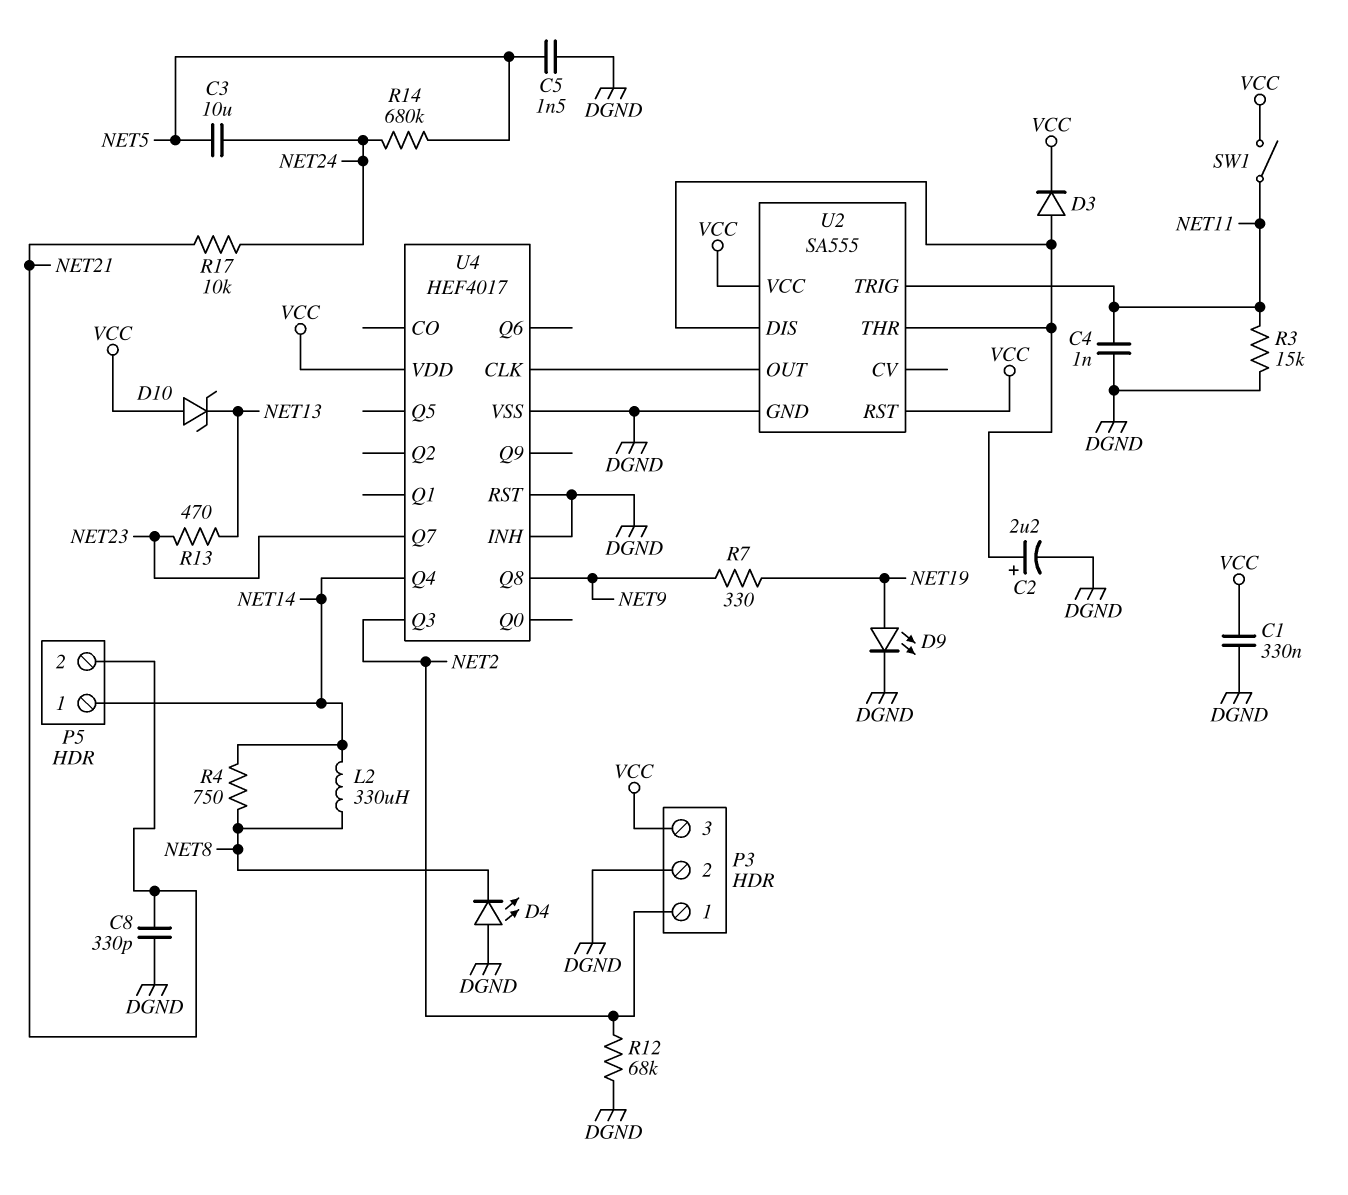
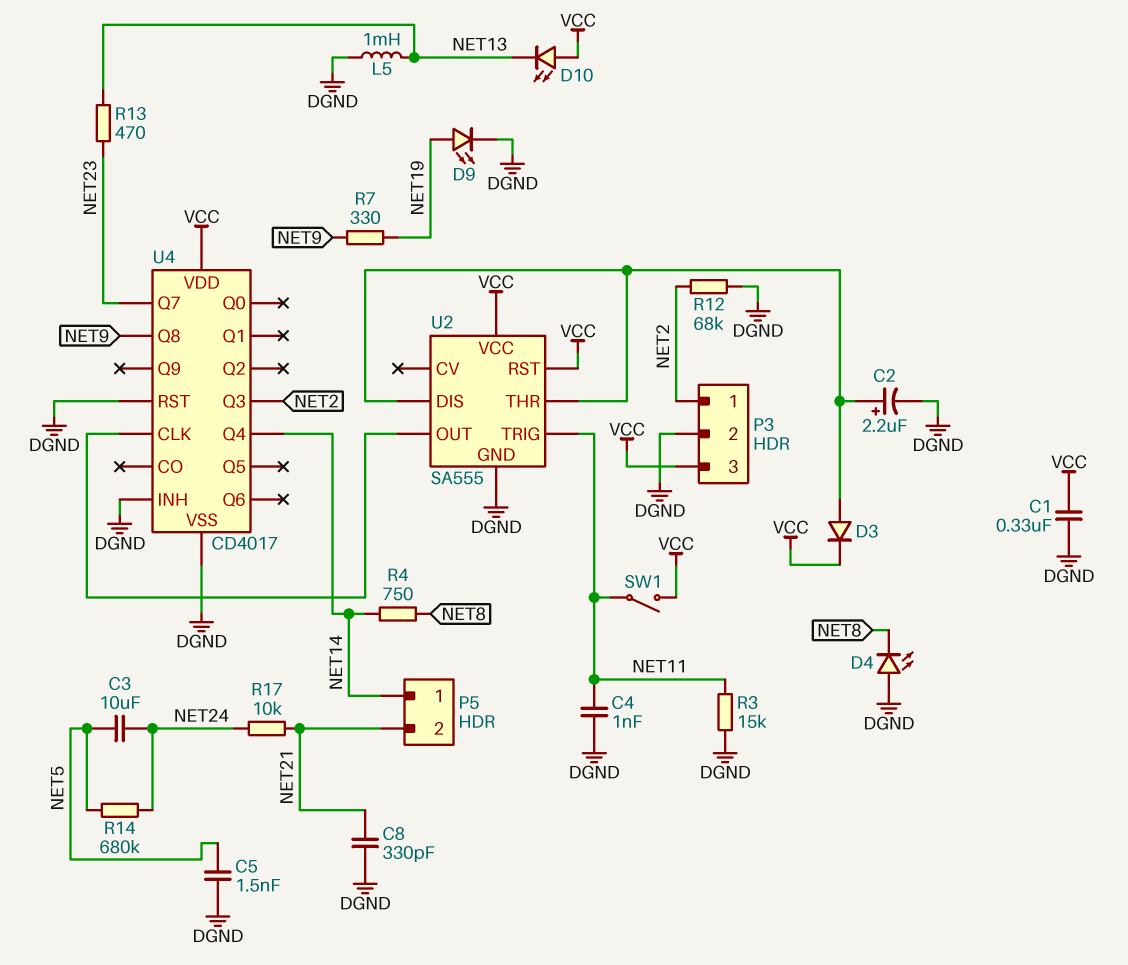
D10: zener (A VCC, K NET13) -> LED (A VCC, K NET13)
L2: 330uH (NET8, NET14) -> none
L5: none -> 1mH (DGND, NET13)
U4: HEF4017 -> CD4017

